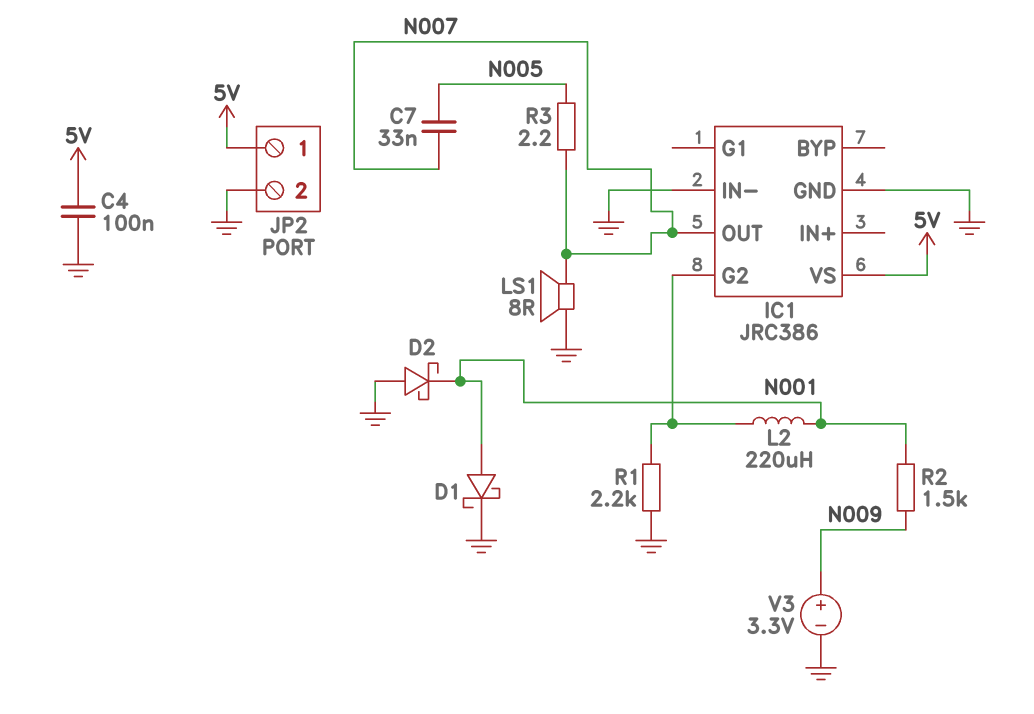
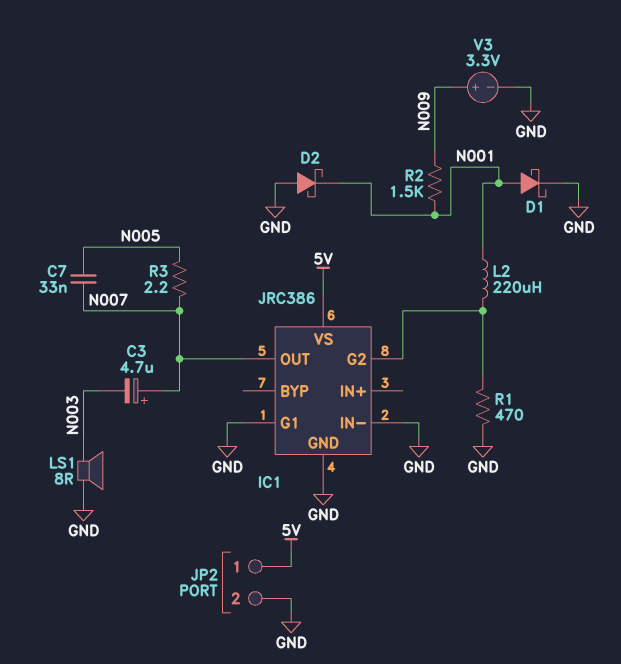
C3: none -> 4.7uF (plus N007, minus N003)
C4: 100nF (5V, GND) -> none
IC1 pin G1: none -> GND
LS1: speaker 8R (GND, N007) -> speaker 8R (GND, N003)
R1: 2.2k (GND, IC1/G2) -> 470 (GND, IC1/G2)

